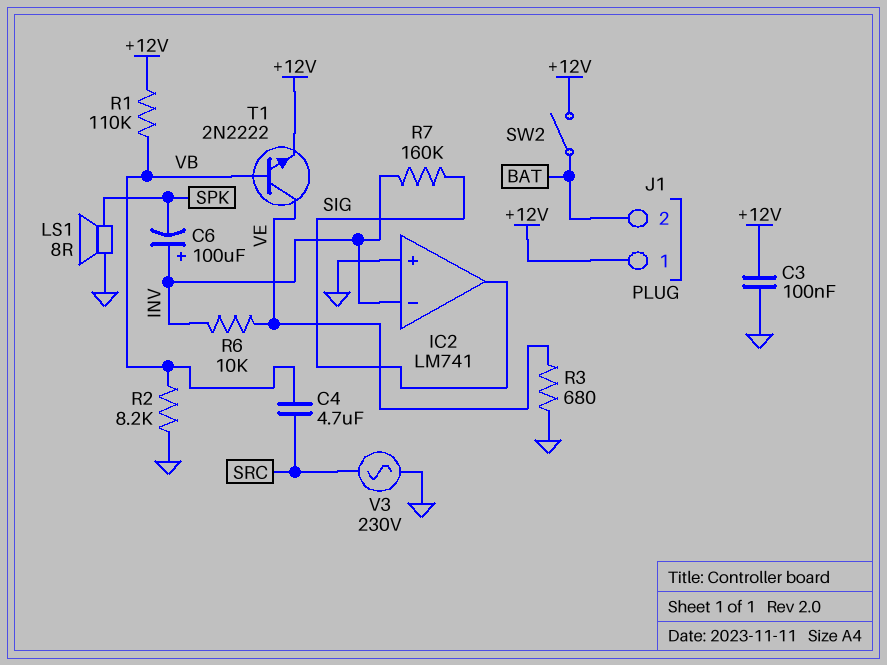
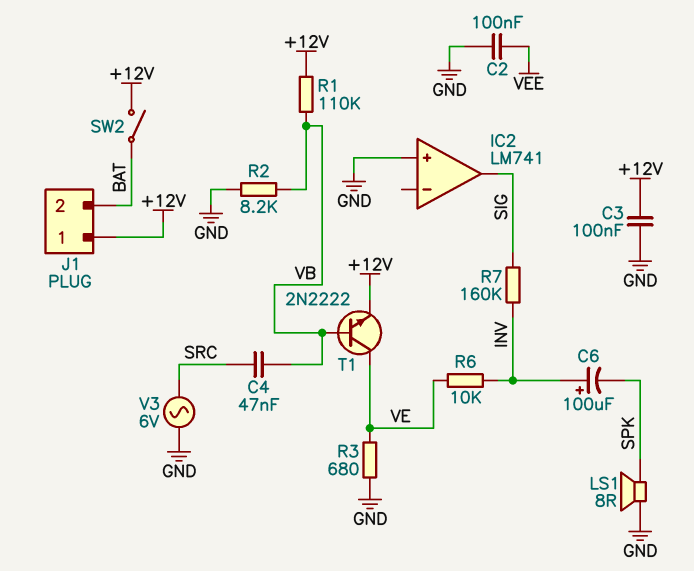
C2: none -> 100nF (GND, VEE)
C4: 4.7uF (SRC, VB) -> 47nF (SRC, VB)
IC2 pin in-: INV -> none
V3: AC 230V (GND, SRC) -> AC 6V (GND, SRC)

